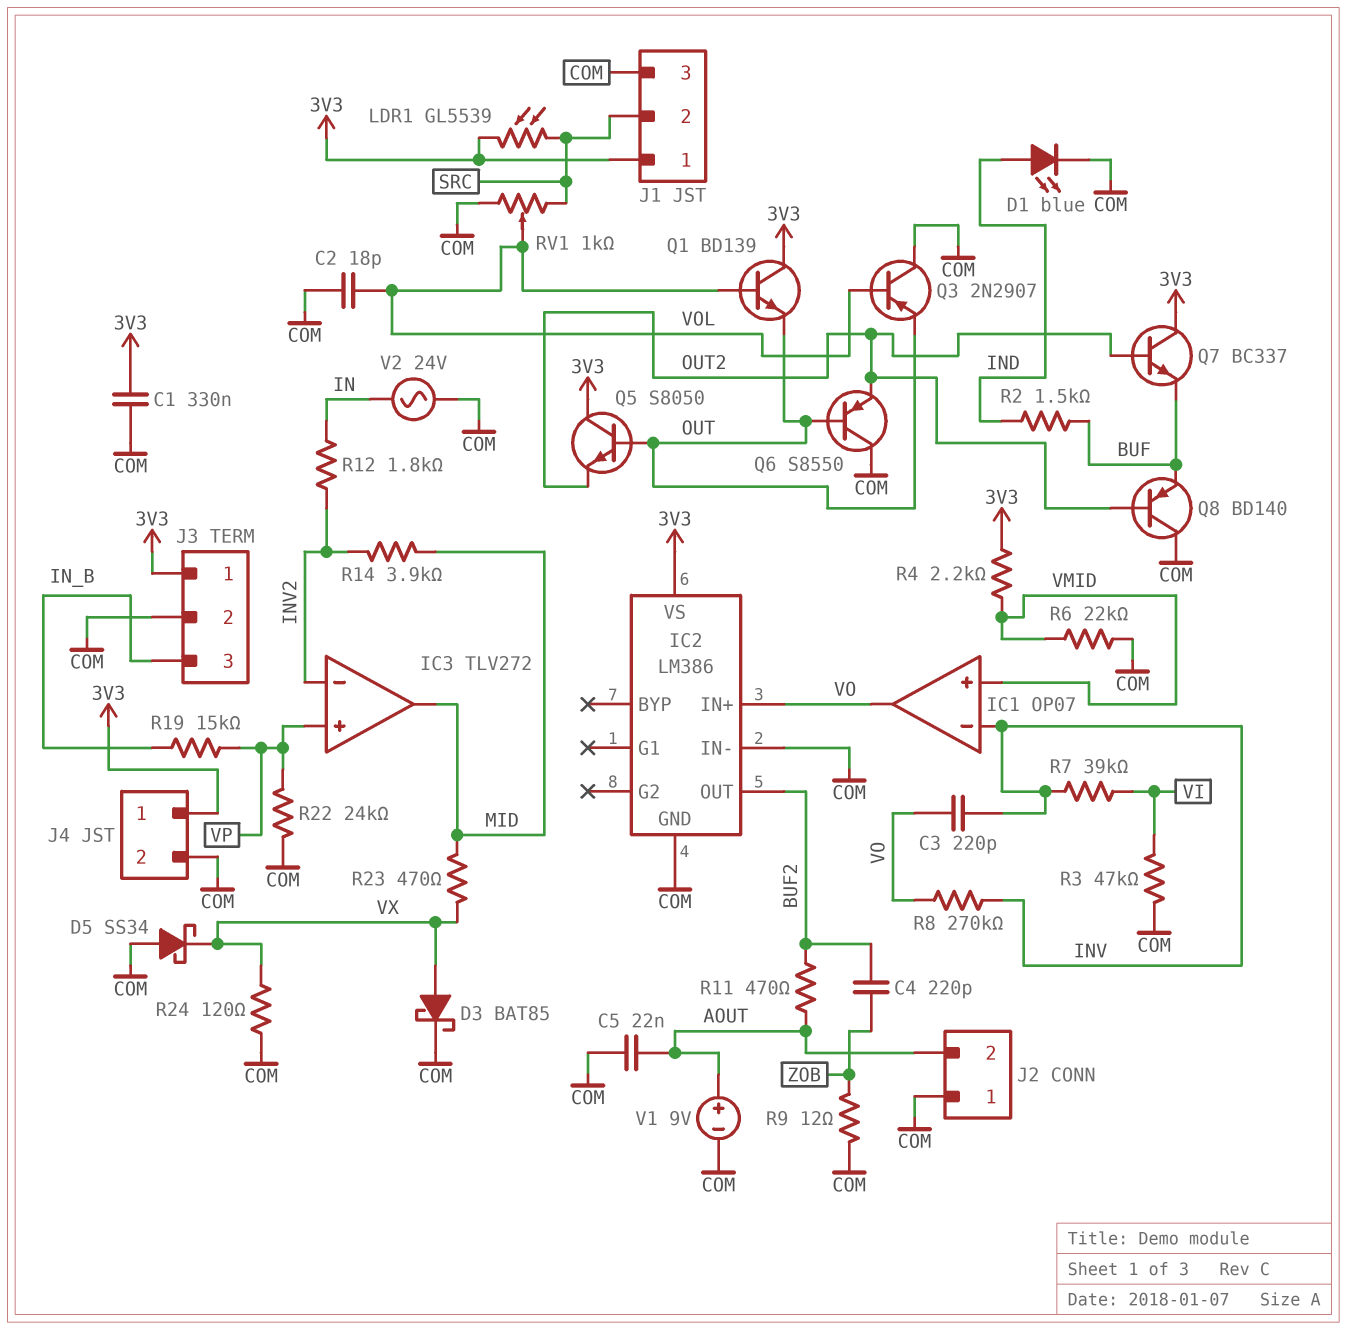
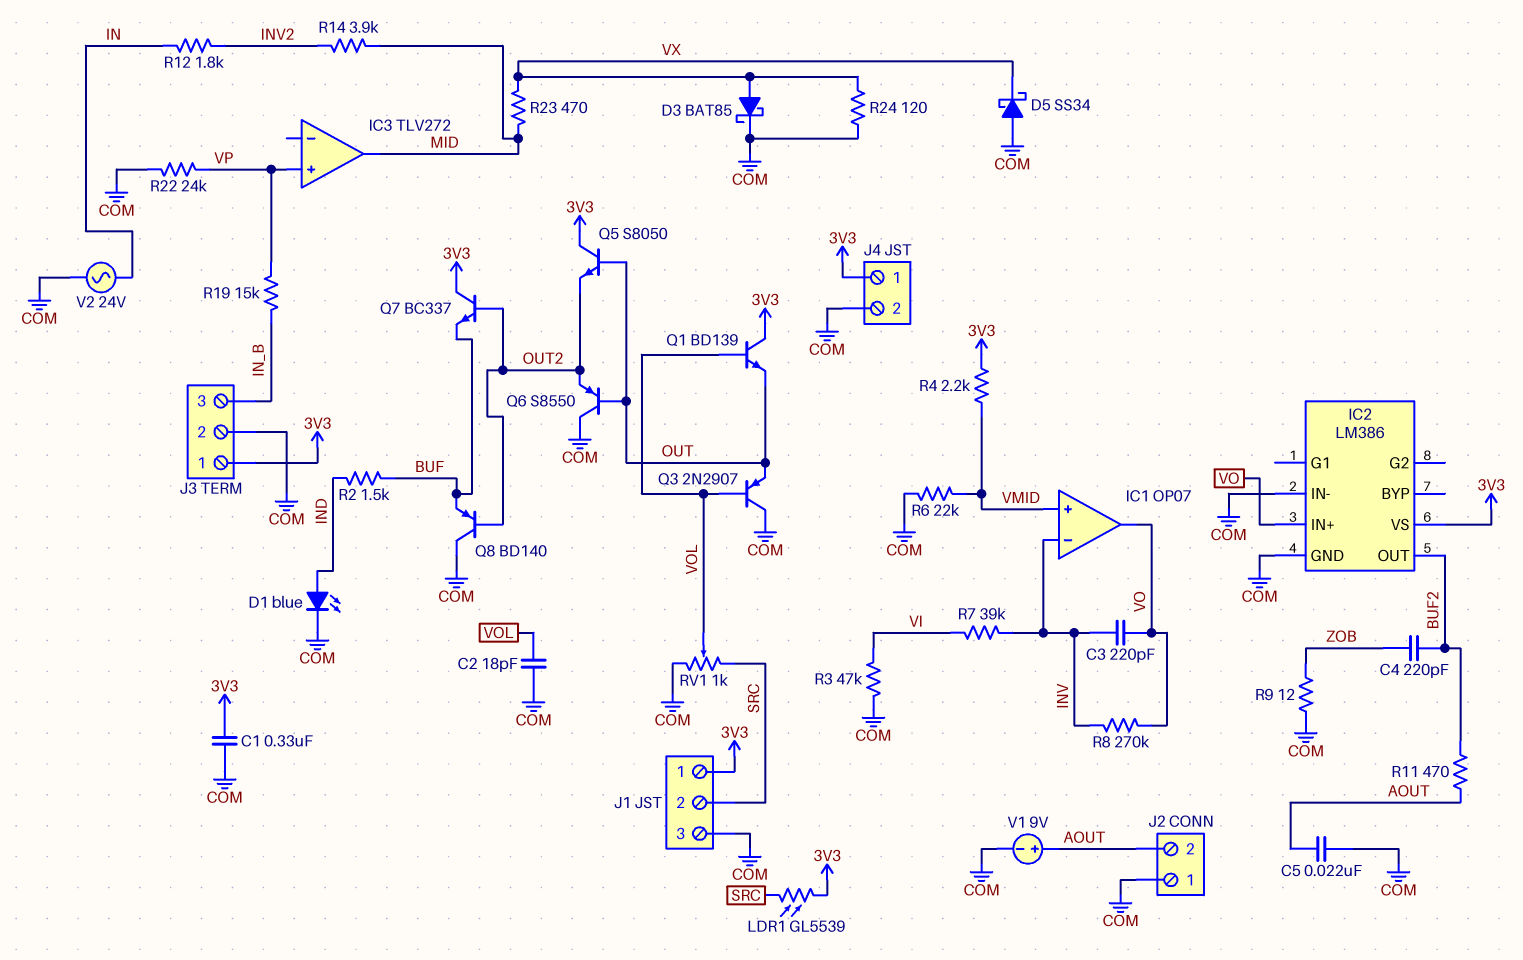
IC3 pin in-: INV2 -> none

